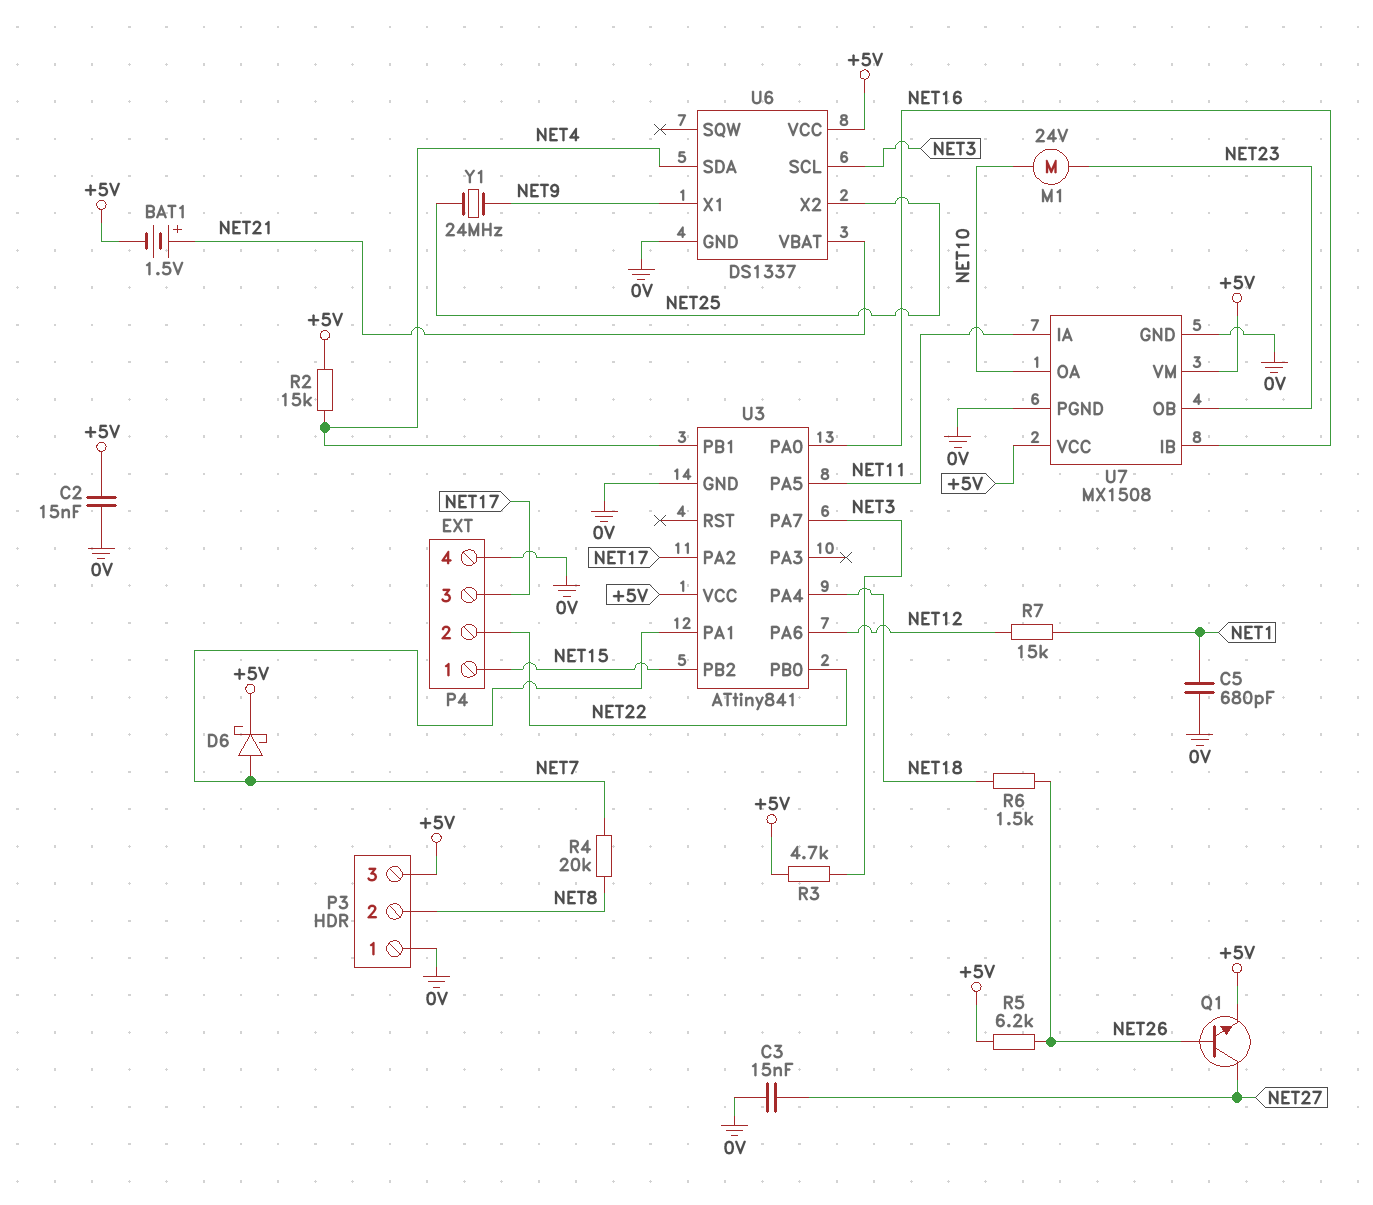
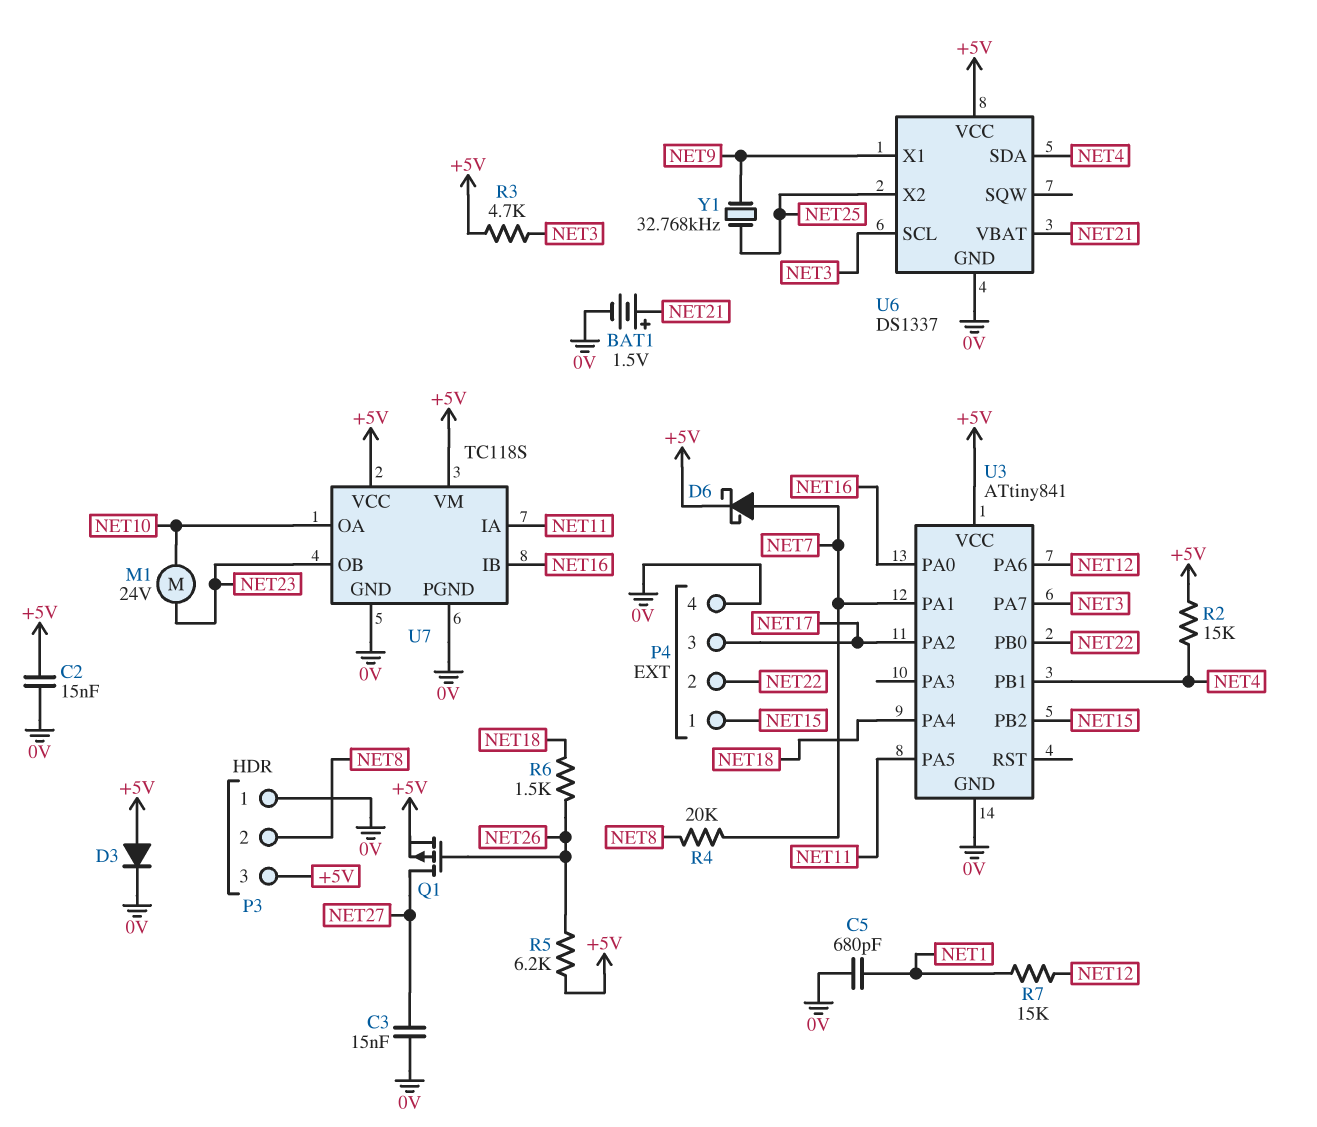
BAT1: 1.5V (plus NET21, minus +5V) -> 1.5V (plus NET21, minus 0V)
D3: none -> diode (A +5V, K 0V)
Q1: NPN (B NET26, C NET27, E +5V) -> PMOS (G NET26, D NET27, S +5V)
U7: MX1508 -> TC118S
Y1: 24MHz (NET9, NET25) -> 32.768kHz (NET9, NET25)

